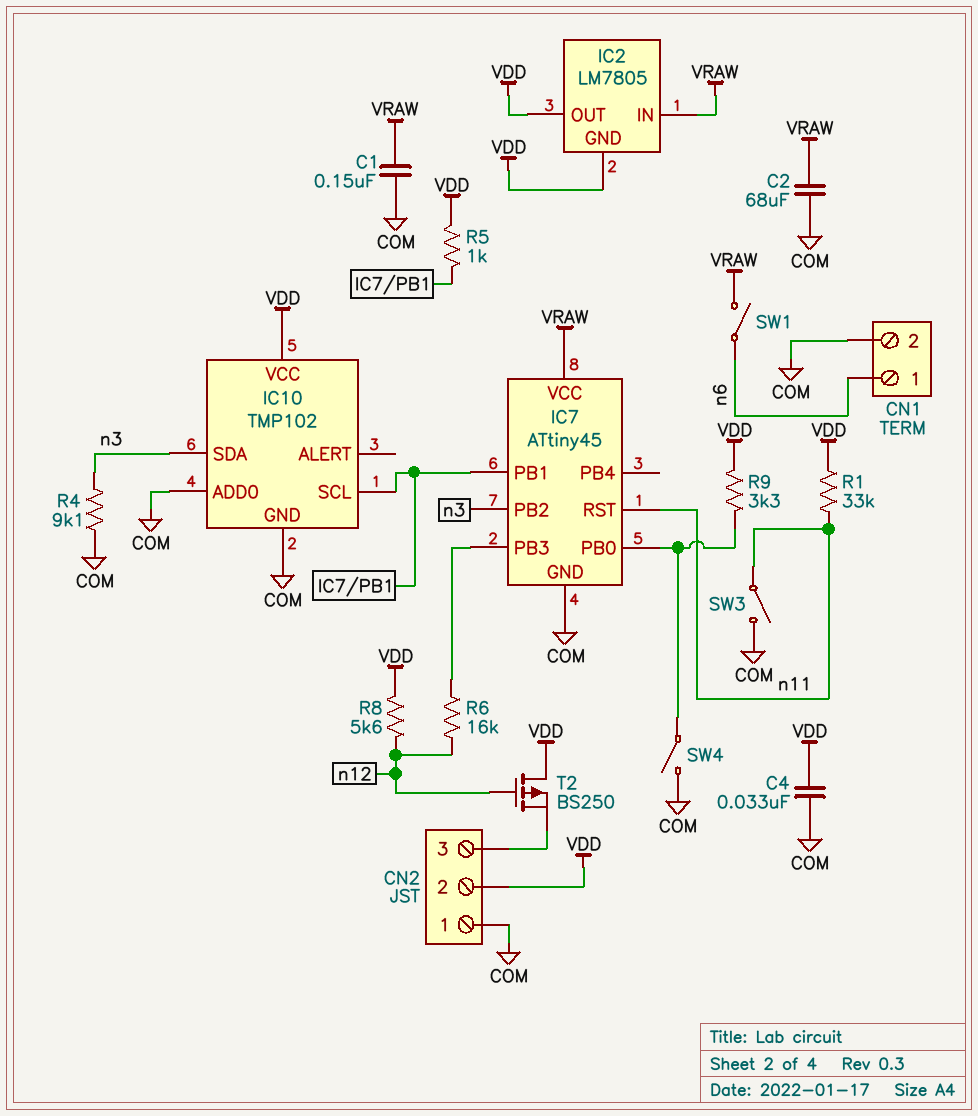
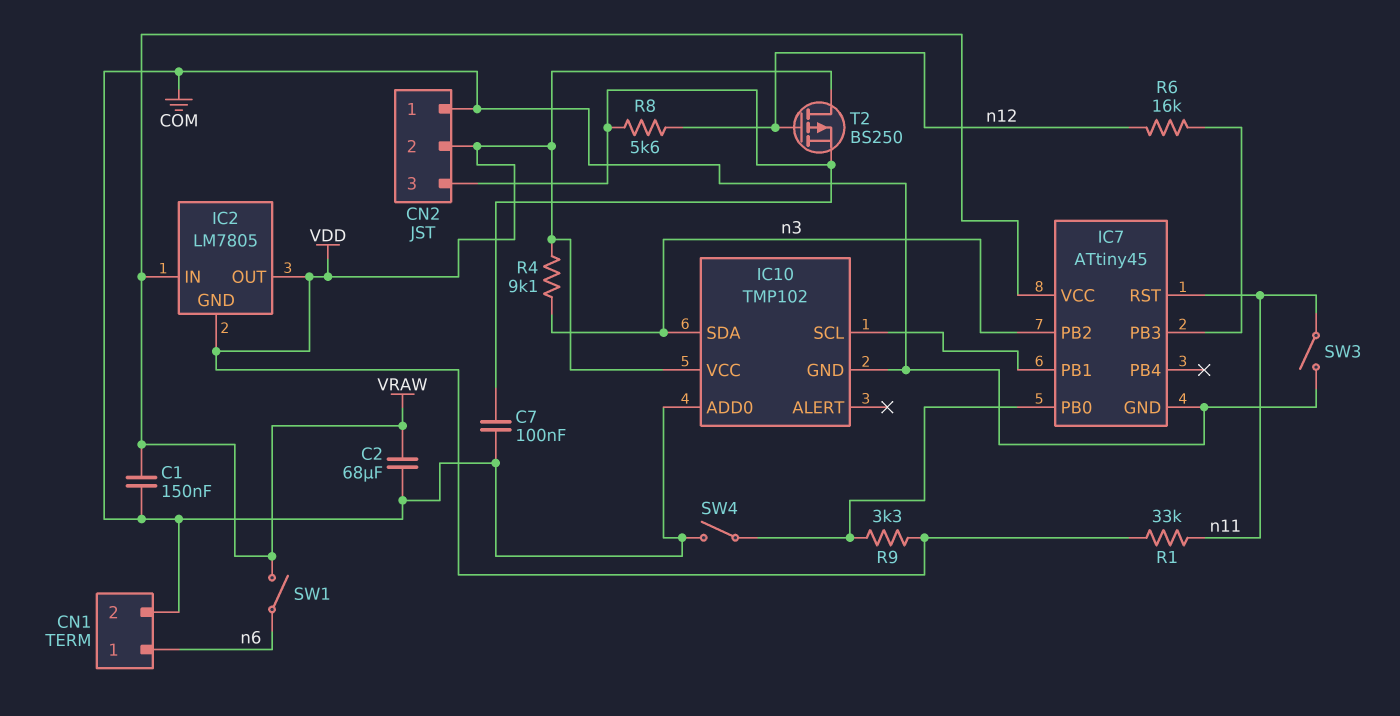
C4: 33nF (COM, VDD) -> none
C7: none -> 100nF (CN2/3, COM)
R4: 9.1k (COM, n3) -> 9.1k (VDD, n3)
R5: 1k (IC7/PB1, VDD) -> none
R8: 5.6k (VDD, n12) -> 5.6k (CN2/3, n12)

